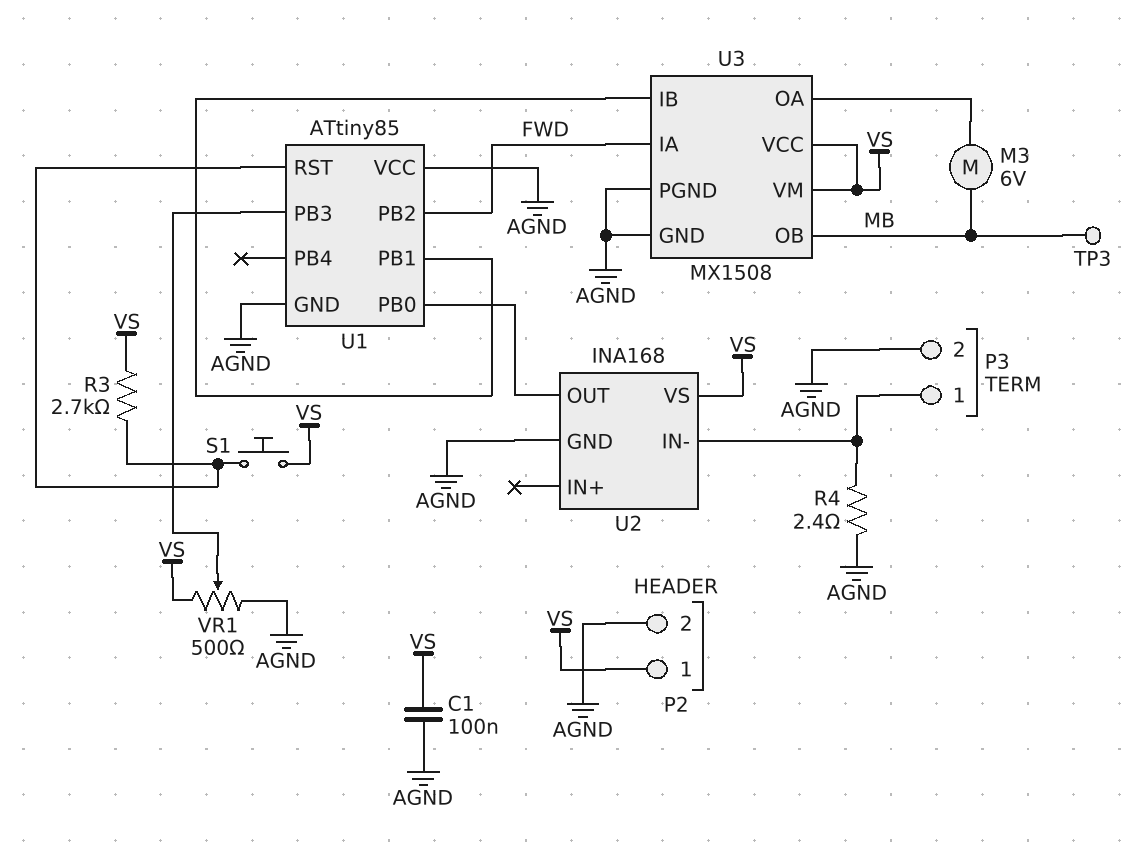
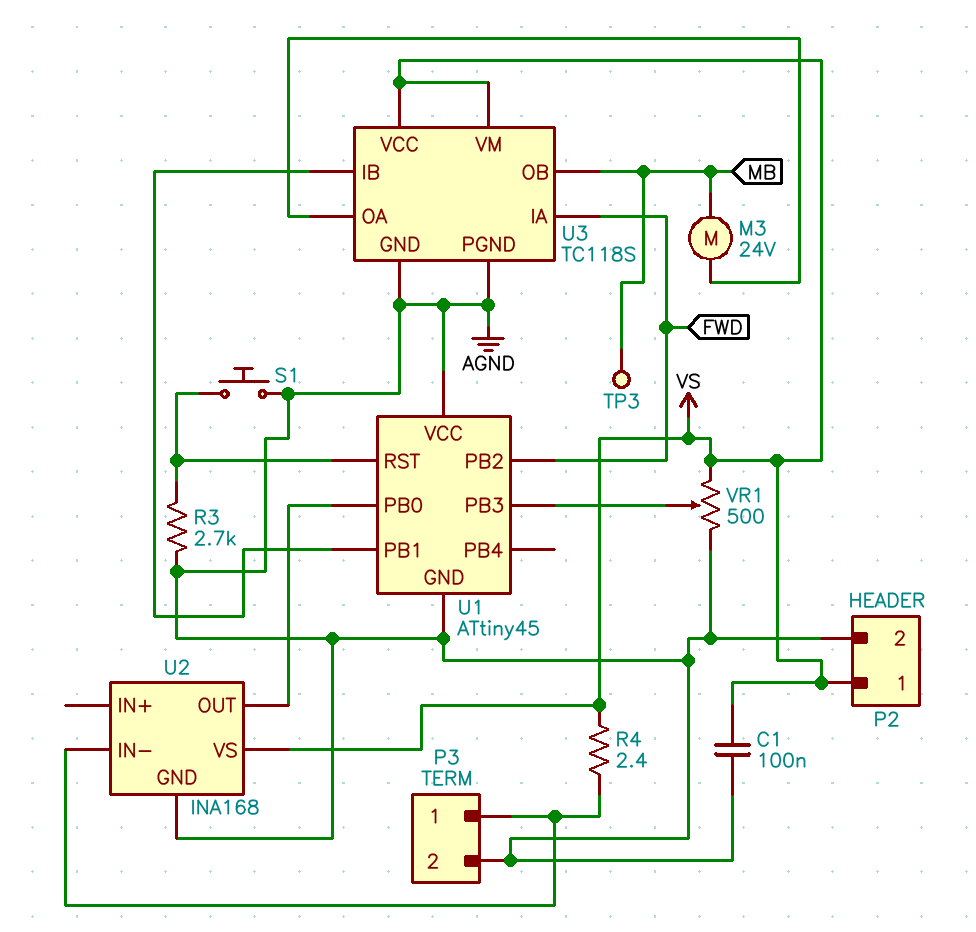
M3: motor 6V (MB, U3/OA) -> motor 24V (MB, U3/OA)
R3: 2.7k (U1/RST, VS) -> 2.7k (AGND, U1/RST)
R4: 2.4 (AGND, P3/1) -> 2.4 (P3/1, VS)
S1: button (U1/RST, VS) -> button (AGND, U1/RST)
U1: ATtiny85 -> ATtiny45
U3: MX1508 -> TC118S

